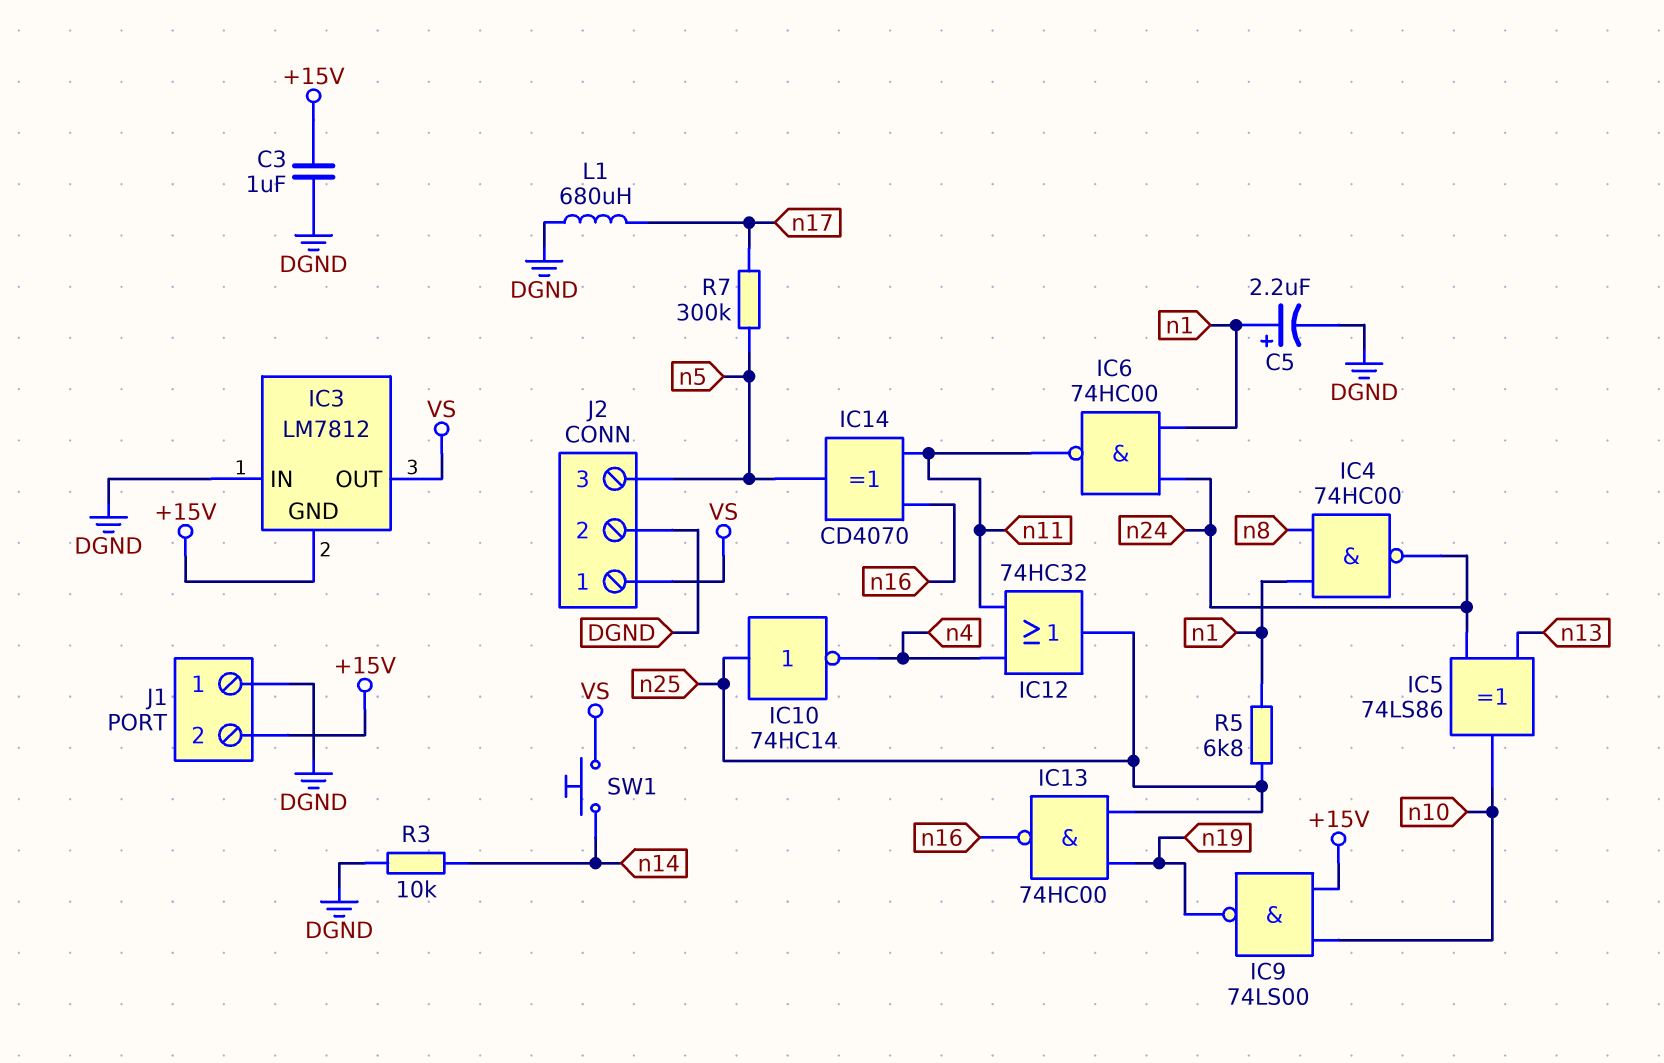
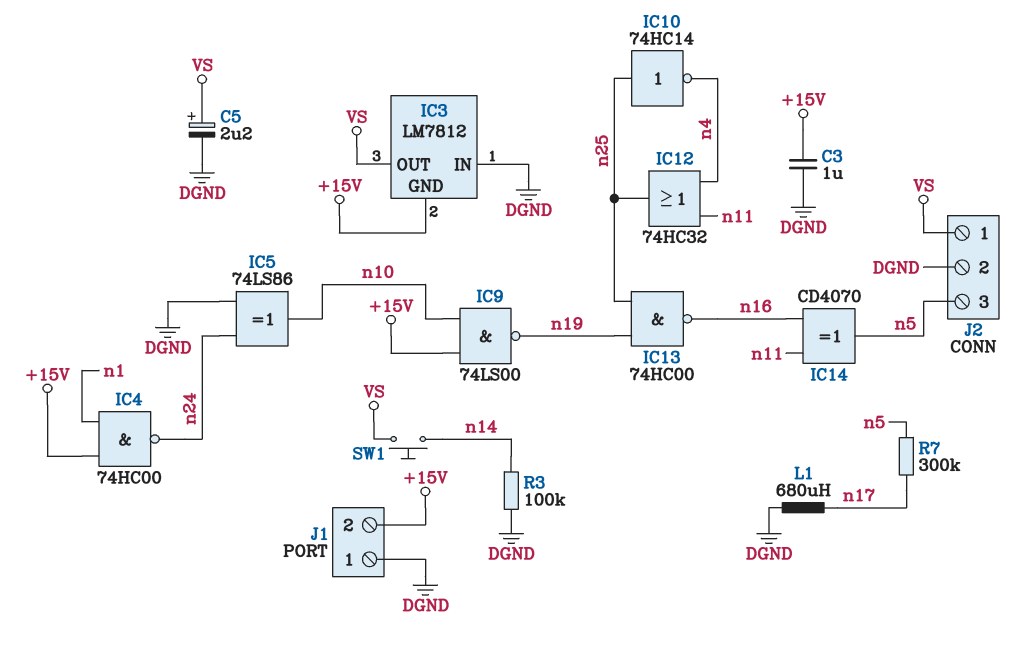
C5: 2.2uF (plus n1, minus DGND) -> 2.2uF (plus VS, minus DGND)
IC4: NAND 74HC00 (in n1, in n8, out n24) -> NAND 74HC00 (in +15V, in n1, out n24)
IC5: XOR 74LS86 (in n13, in n24, out n10) -> XOR 74LS86 (in DGND, in n24, out n10)
IC6: NAND 74HC00 (in n1, in n24, out n11) -> none
R3: 10k (DGND, n14) -> 100k (DGND, n14)
R5: 6.8k (n1, n25) -> none

